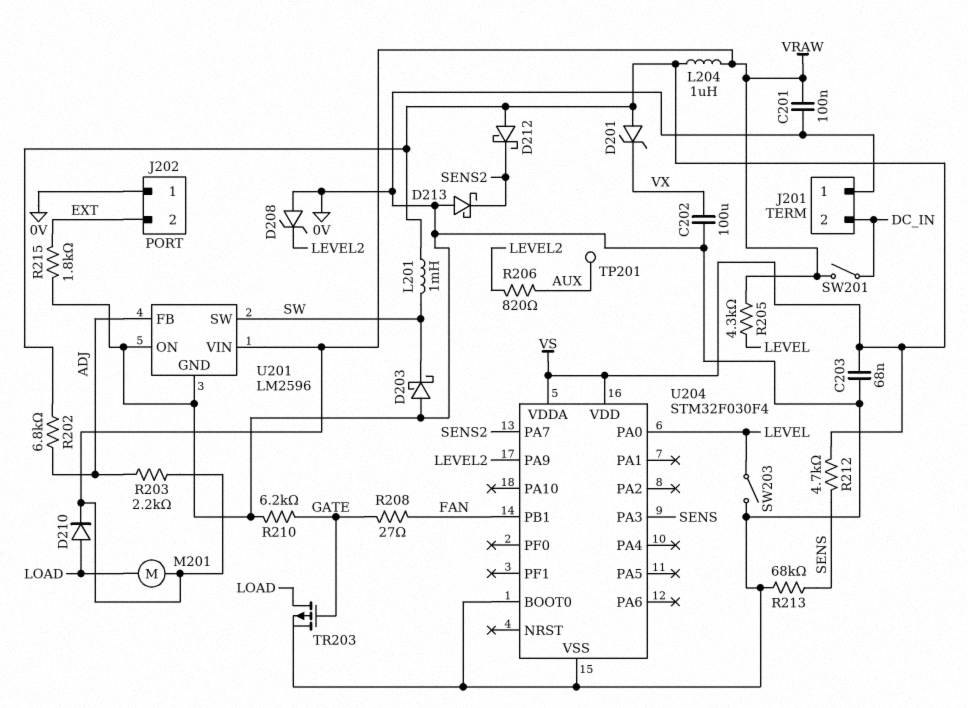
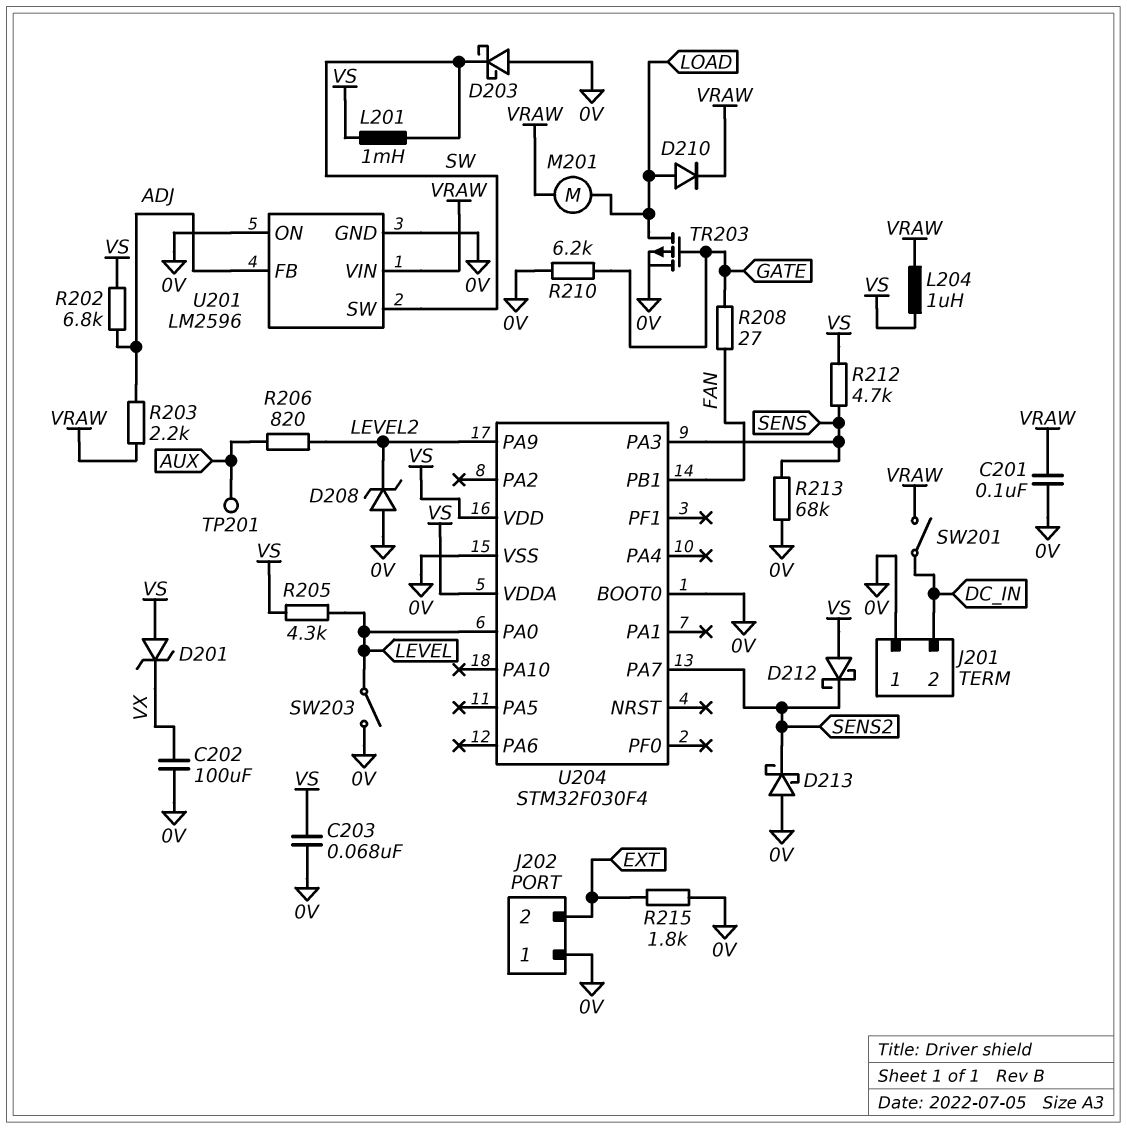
R205: 4.3k (LEVEL, VRAW) -> 4.3k (LEVEL, VS)

